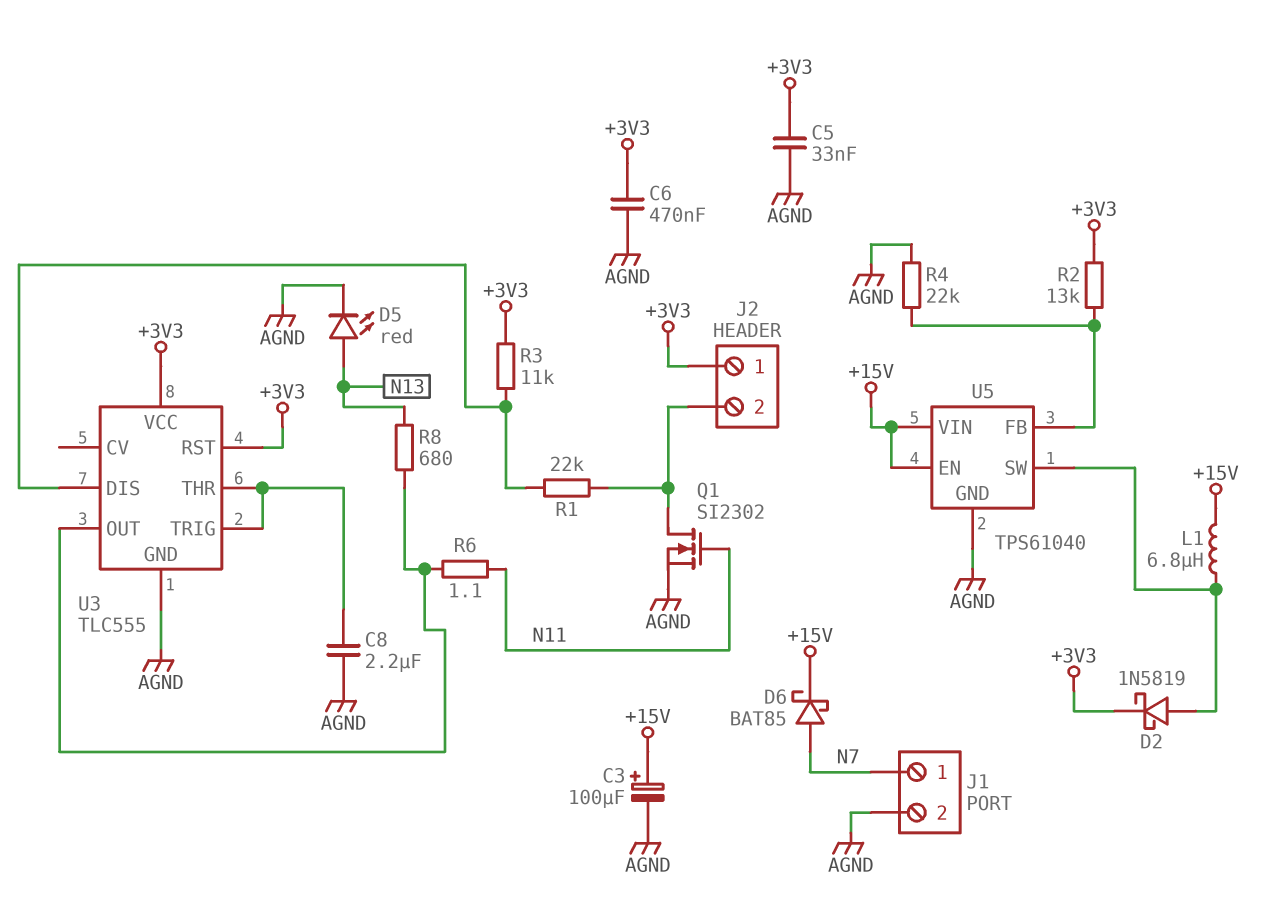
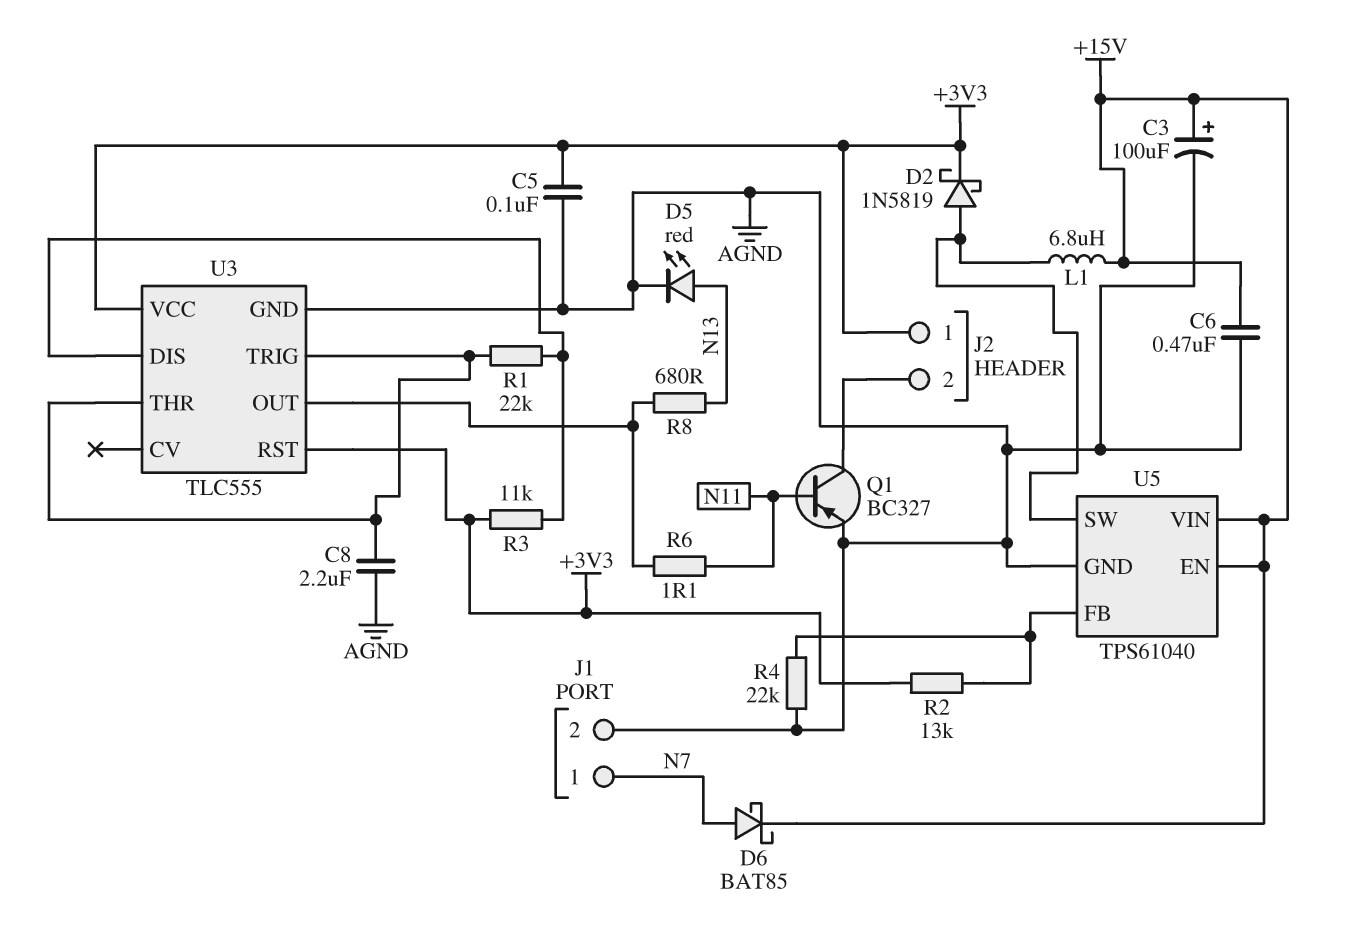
C5: 33nF (+3V3, AGND) -> 100nF (+3V3, AGND)
C6: 470nF (+3V3, AGND) -> 470nF (+15V, AGND)
Q1: NMOS SI2302 (G N11, D J2/2, S AGND) -> PNP BC327 (B N11, C J2/2, E AGND)
R1: 22k (J2/2, U3/DIS) -> 22k (U3/DIS, U3/THR)

